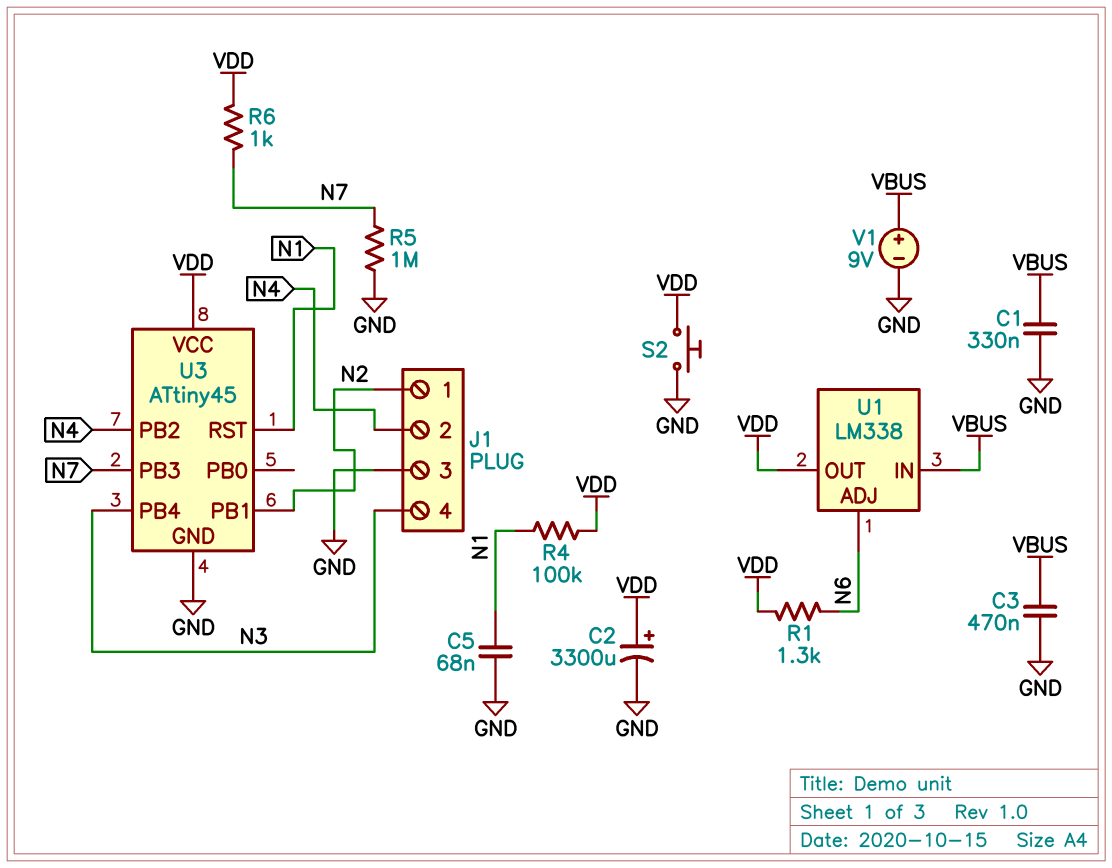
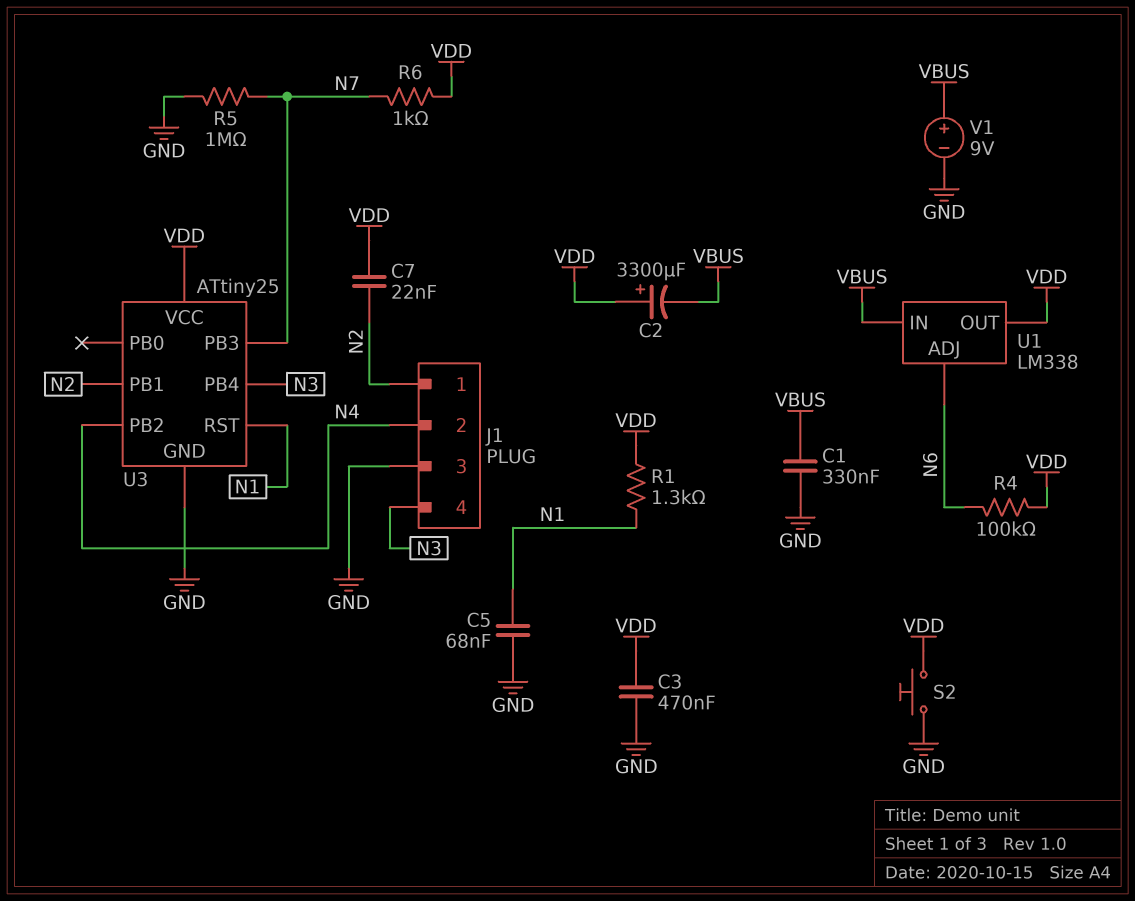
C2: 3300uF (plus VDD, minus GND) -> 3300uF (plus VDD, minus VBUS)
C3: 470nF (GND, VBUS) -> 470nF (GND, VDD)
C7: none -> 22nF (N2, VDD)
R1: 1.3k (N6, VDD) -> 1.3k (N1, VDD)
R4: 100k (N1, VDD) -> 100k (N6, VDD)
U3: ATtiny45 -> ATtiny25

